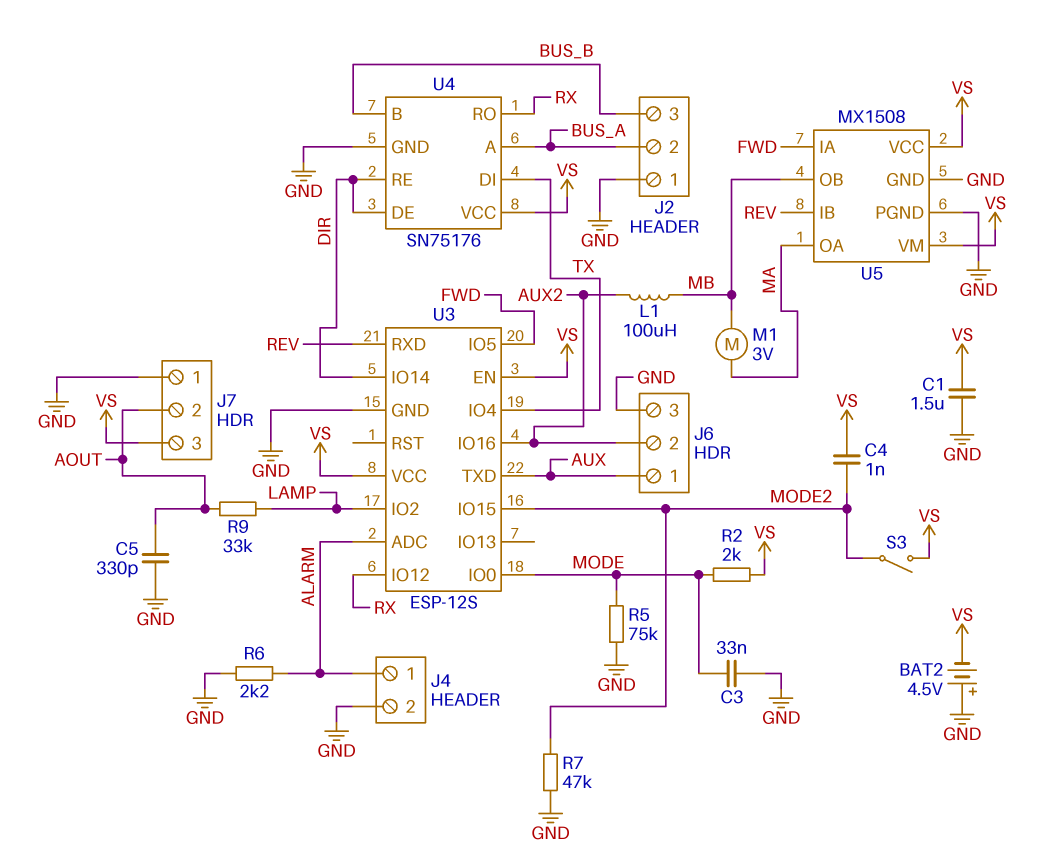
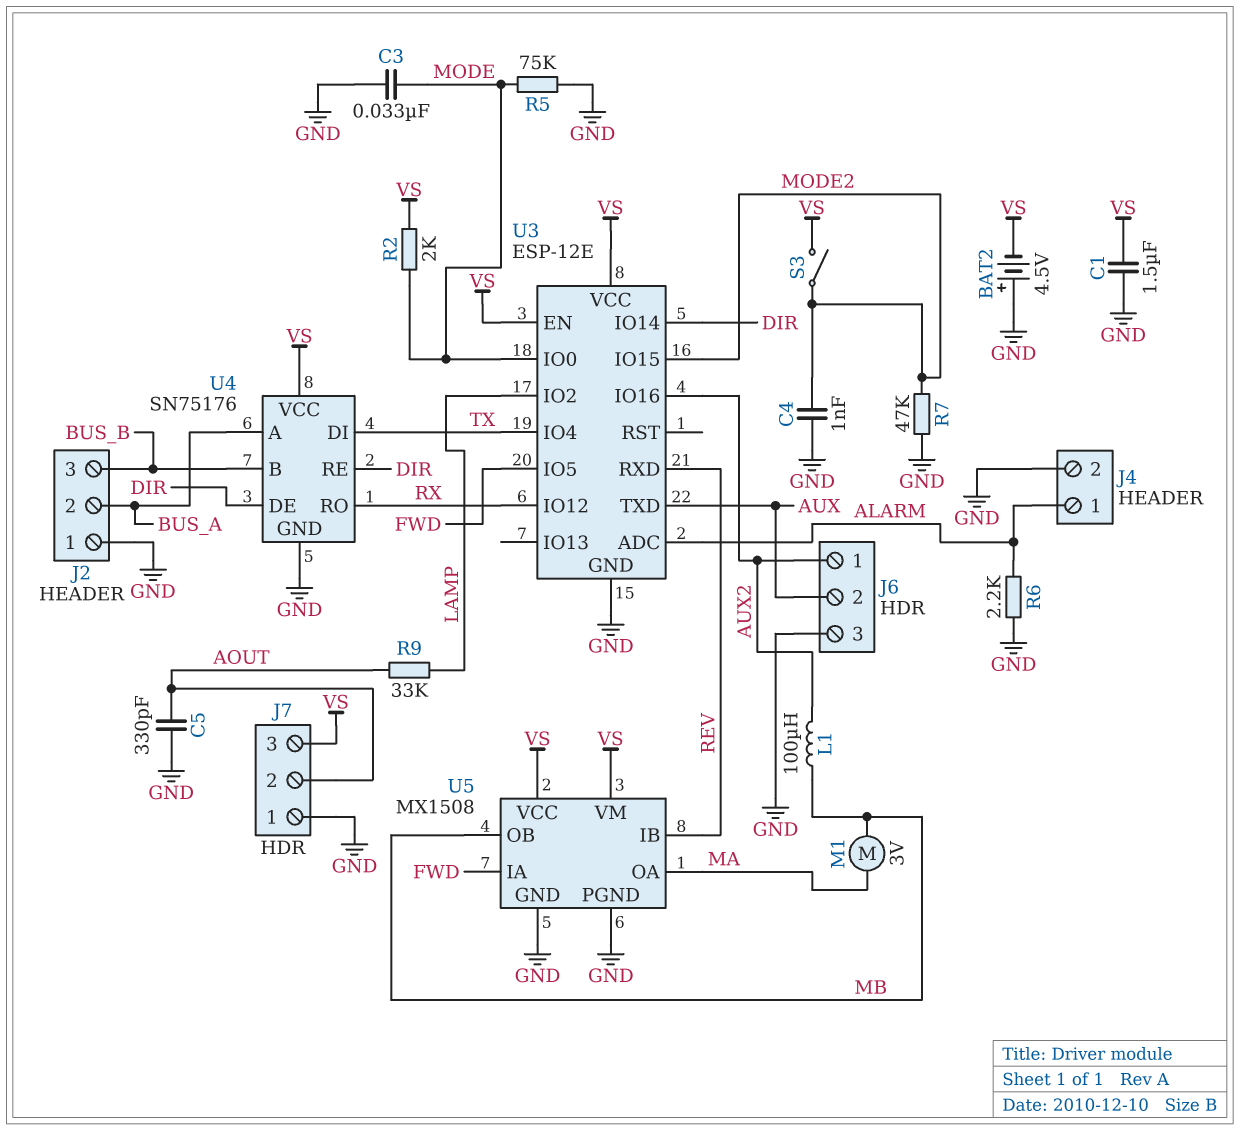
C4: 1nF (MODE2, VS) -> 1nF (GND, MODE2)
J6 pin 1: AUX -> AUX2
J6 pin 2: AUX2 -> AUX
U3: ESP-12S -> ESP-12E

